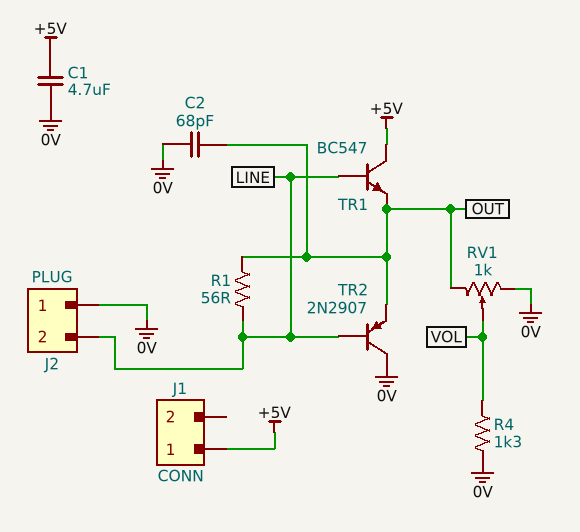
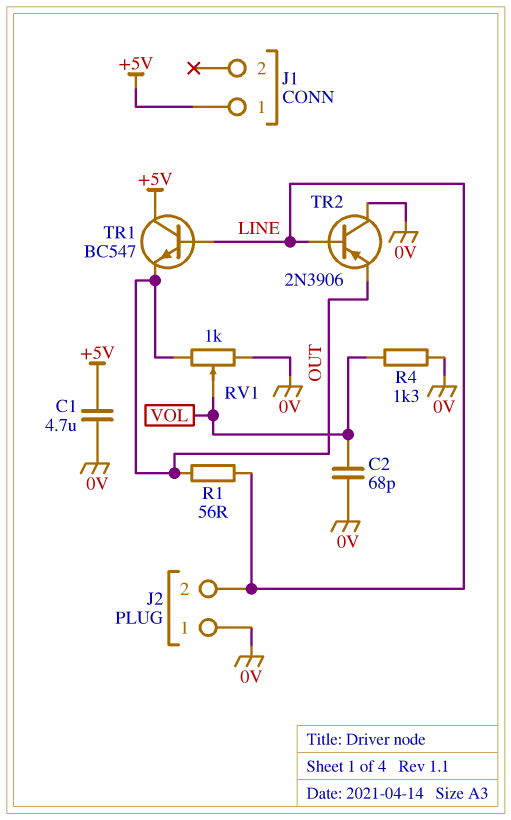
C2: 68pF (0V, OUT) -> 68pF (0V, VOL)
TR2: PNP 2N2907 (B LINE, C 0V, E OUT) -> PNP 2N3906 (B LINE, C 0V, E OUT)

